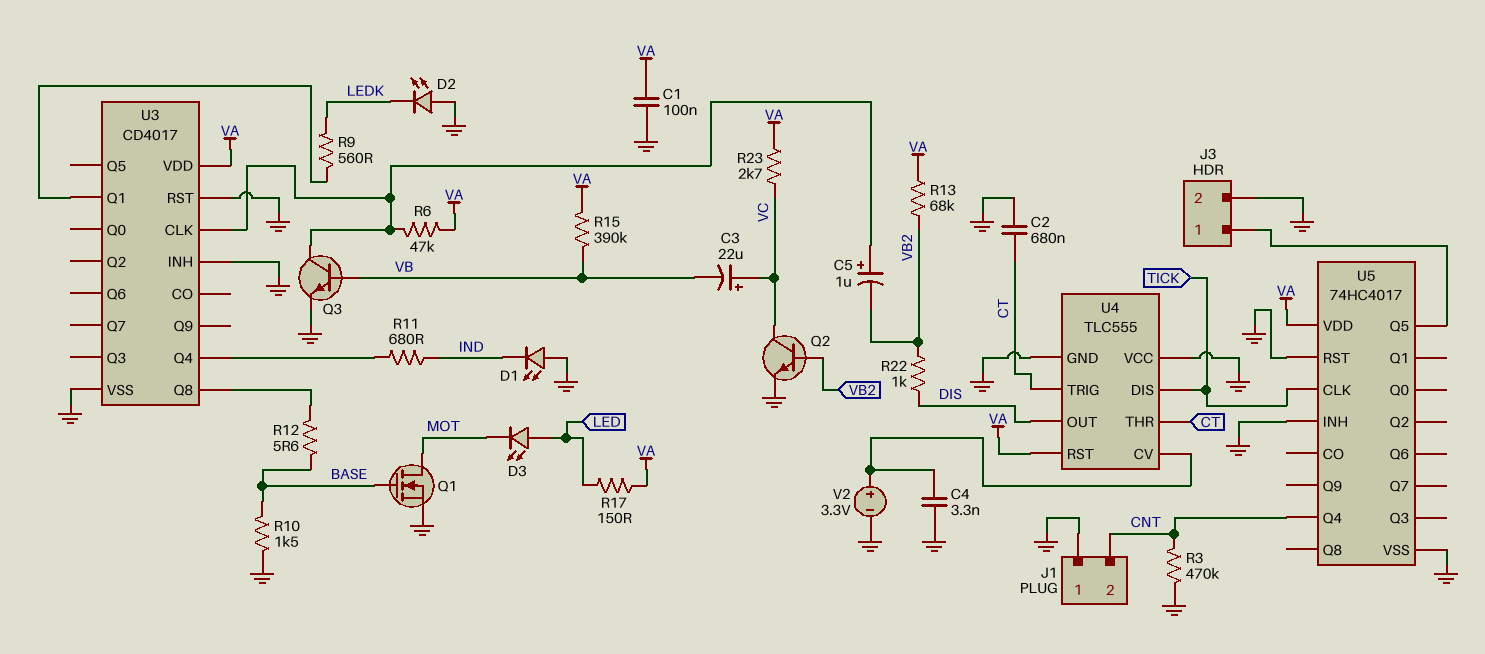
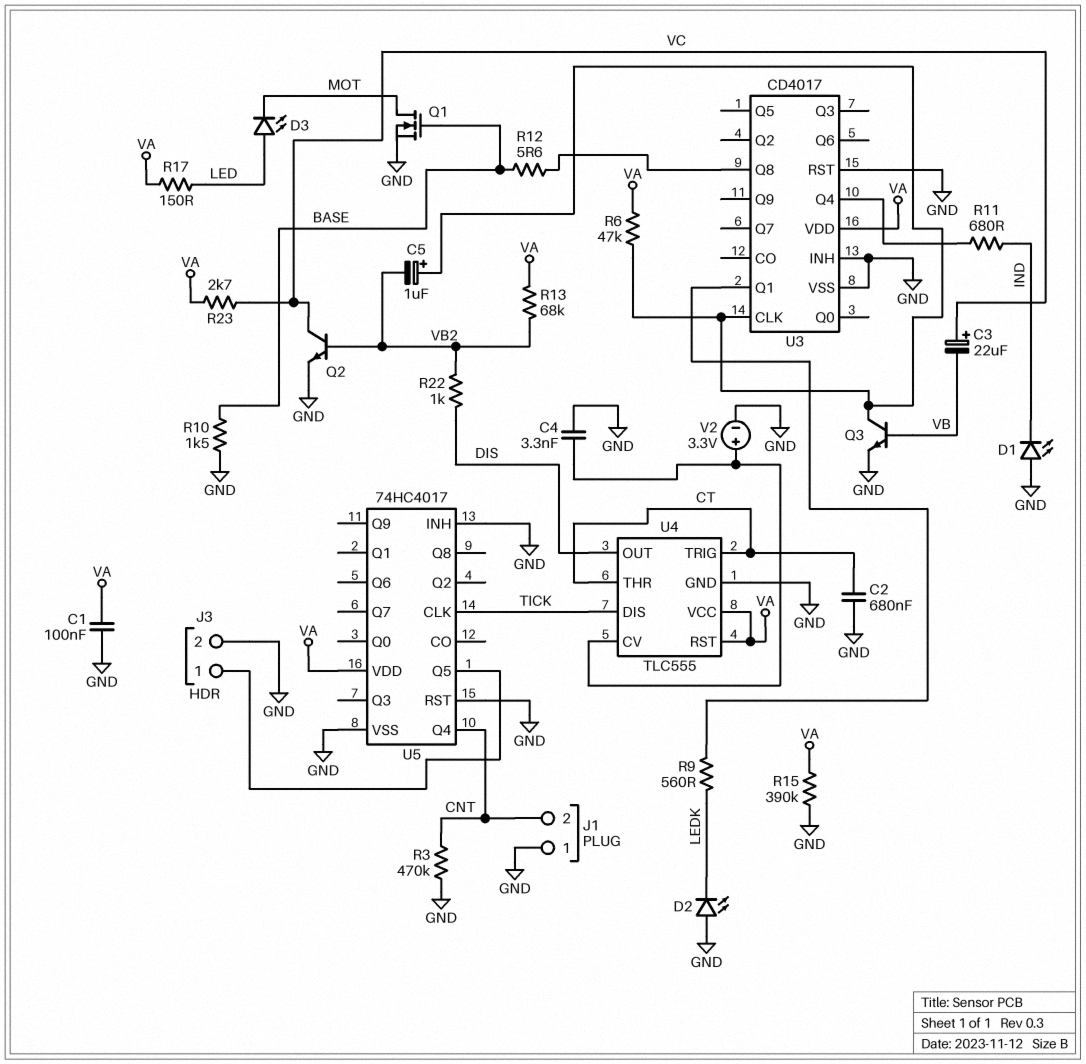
R15: 390k (VA, VB) -> 390k (GND, VA)
U4 pin VCC: GND -> VA

